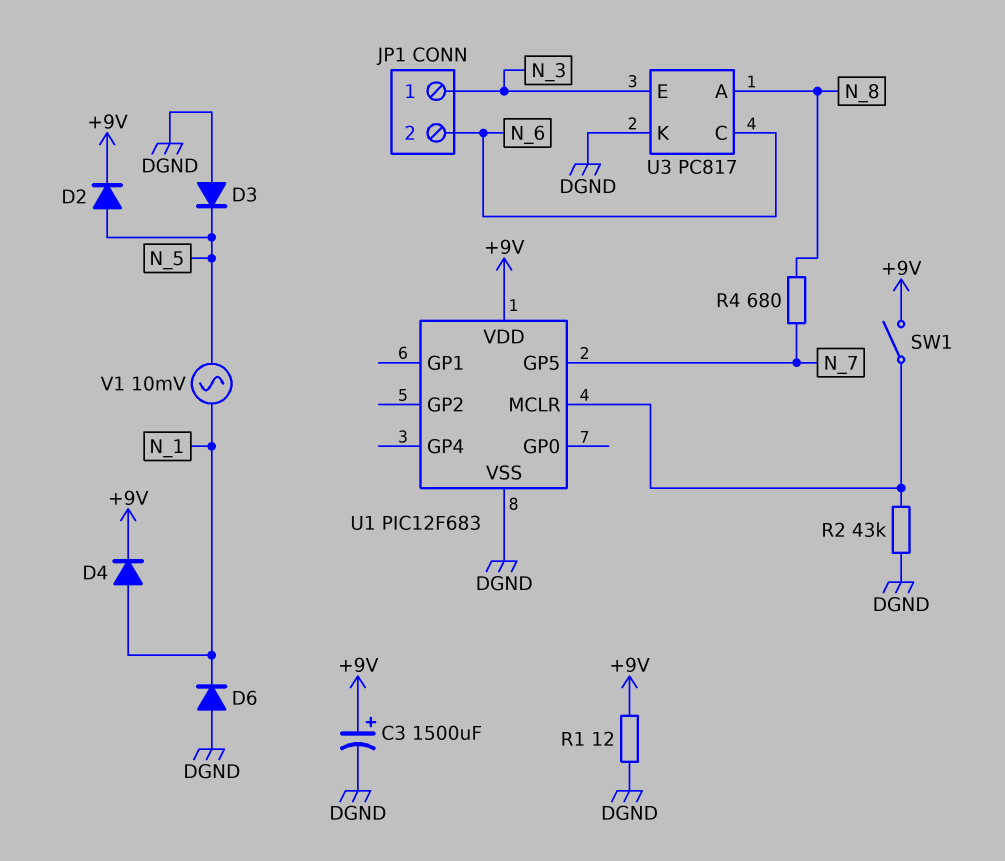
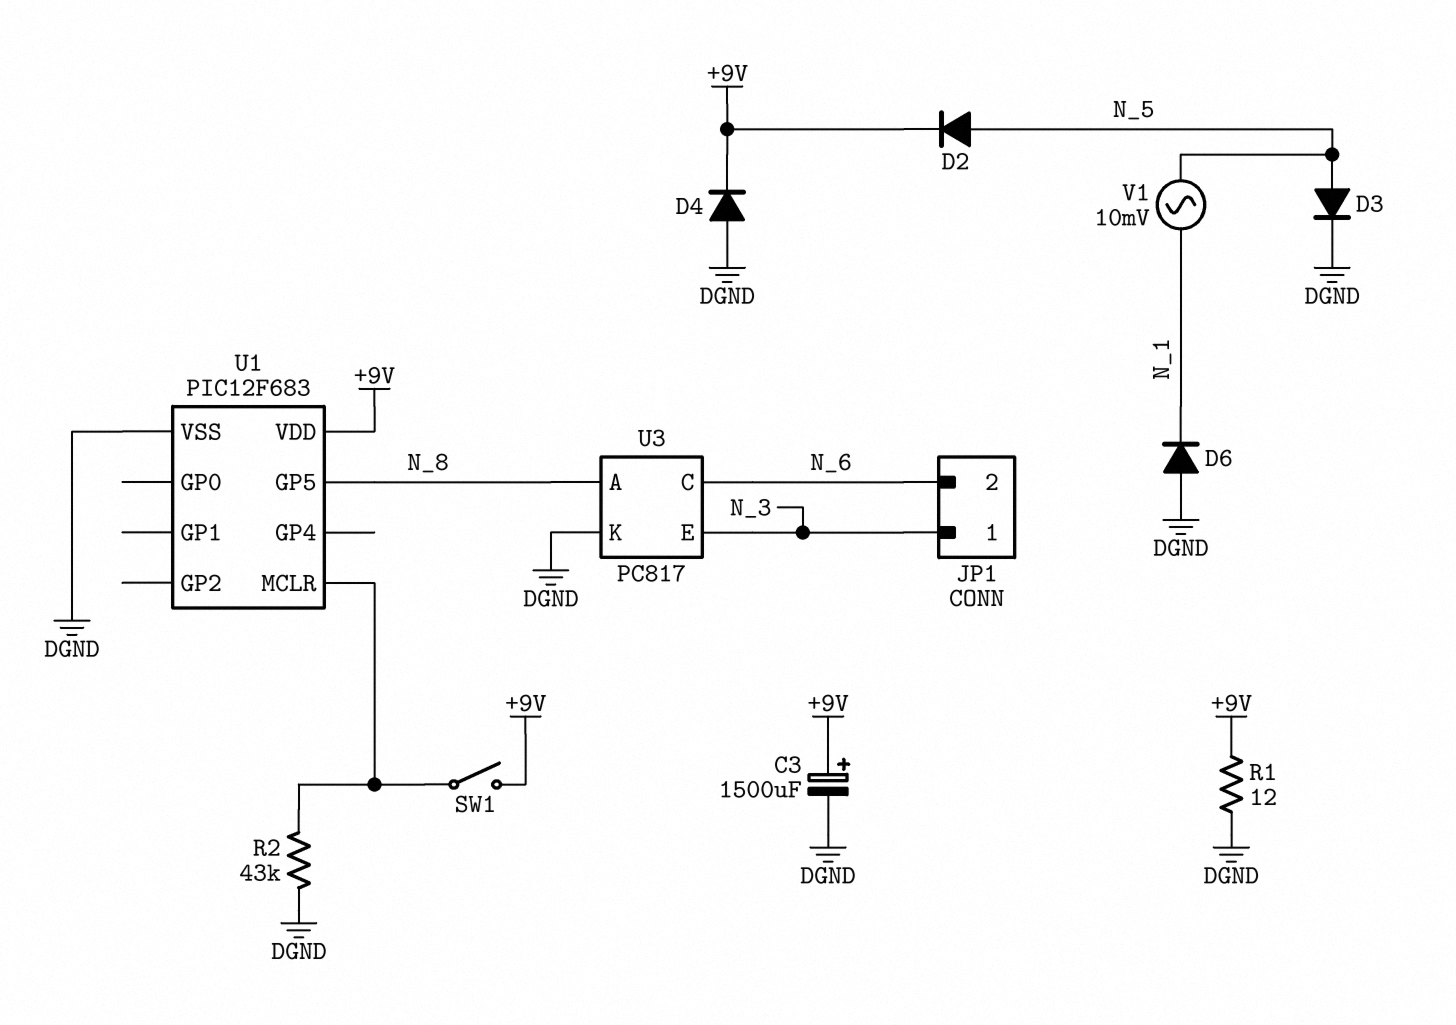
D3: diode (A DGND, K N_5) -> diode (A N_5, K DGND)
D4: diode (A N_1, K +9V) -> diode (A DGND, K +9V)
R4: 680 (N_7, N_8) -> none
U1 pin GP5: N_7 -> N_8

